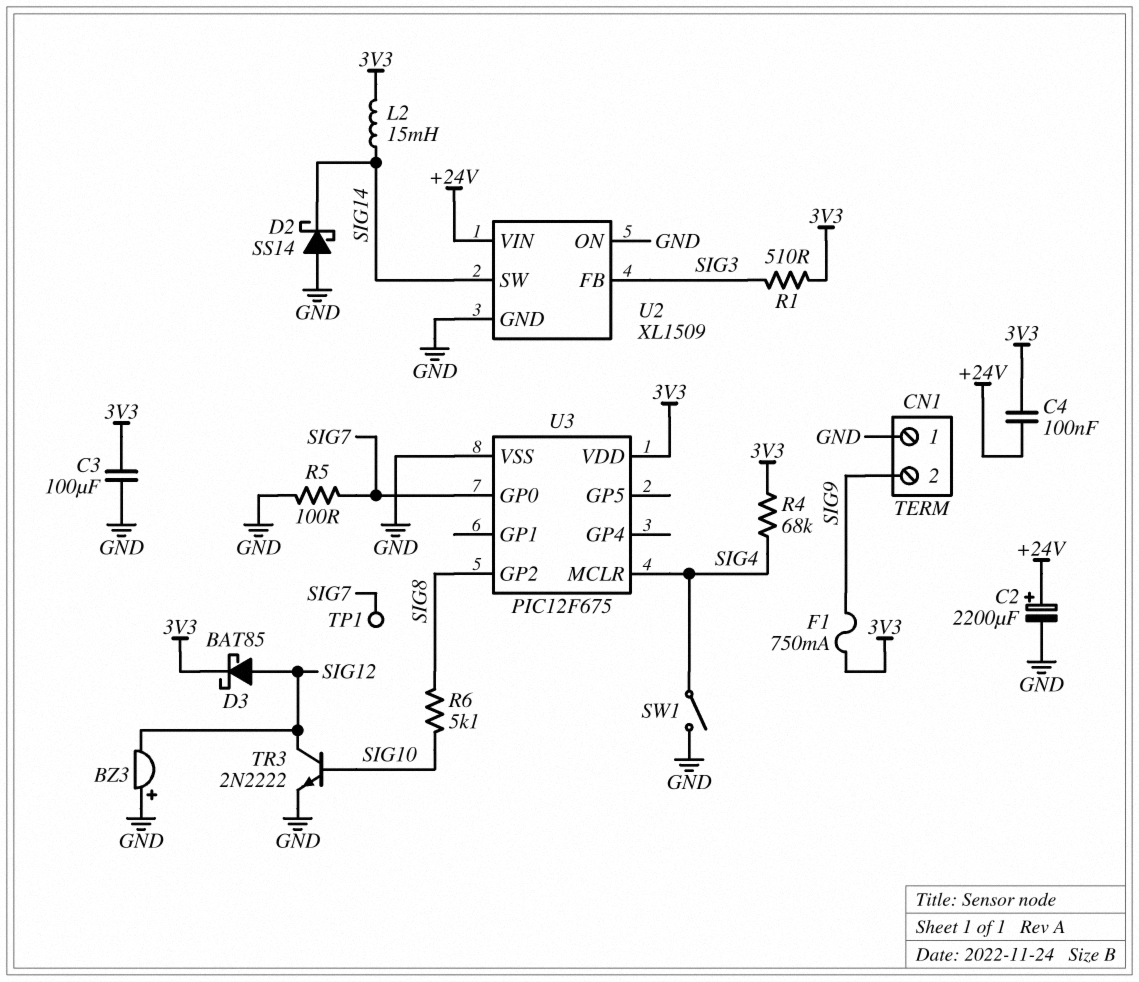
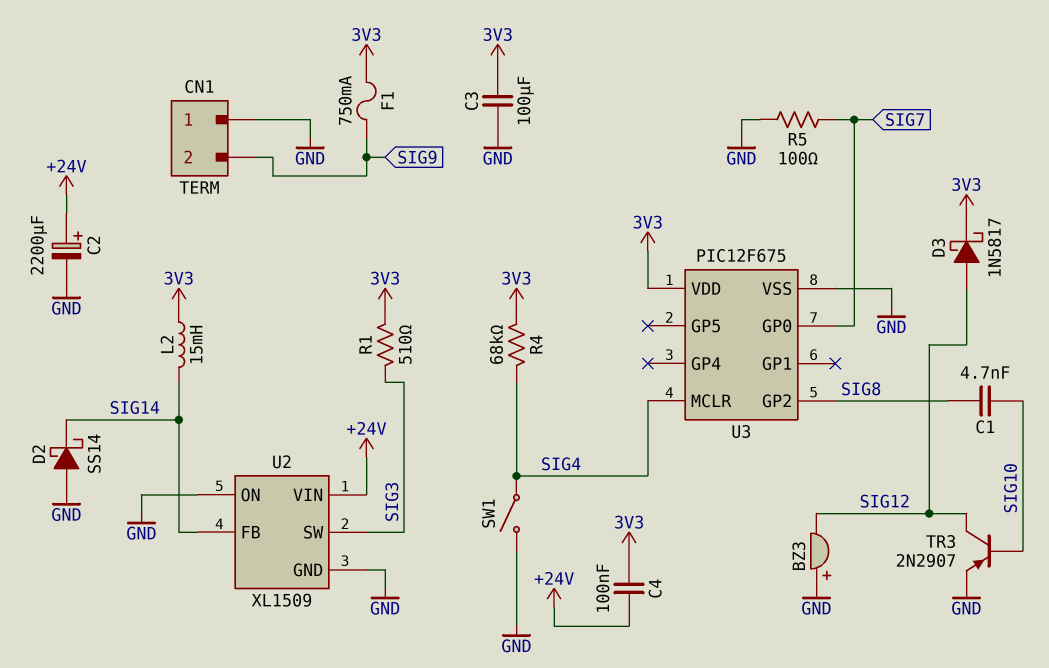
C1: none -> 4.7nF (SIG8, SIG10)
D3: schottky BAT85 (A SIG12, K 3V3) -> schottky 1N5817 (A SIG12, K 3V3)
R6: 5.1k (SIG8, SIG10) -> none
TP1: test point (SIG7) -> none
TR3: NPN 2N2222 (B SIG10, C SIG12, E GND) -> PNP 2N2907 (B SIG10, C SIG12, E GND)
U2 pin FB: SIG3 -> SIG14
U2 pin SW: SIG14 -> SIG3

